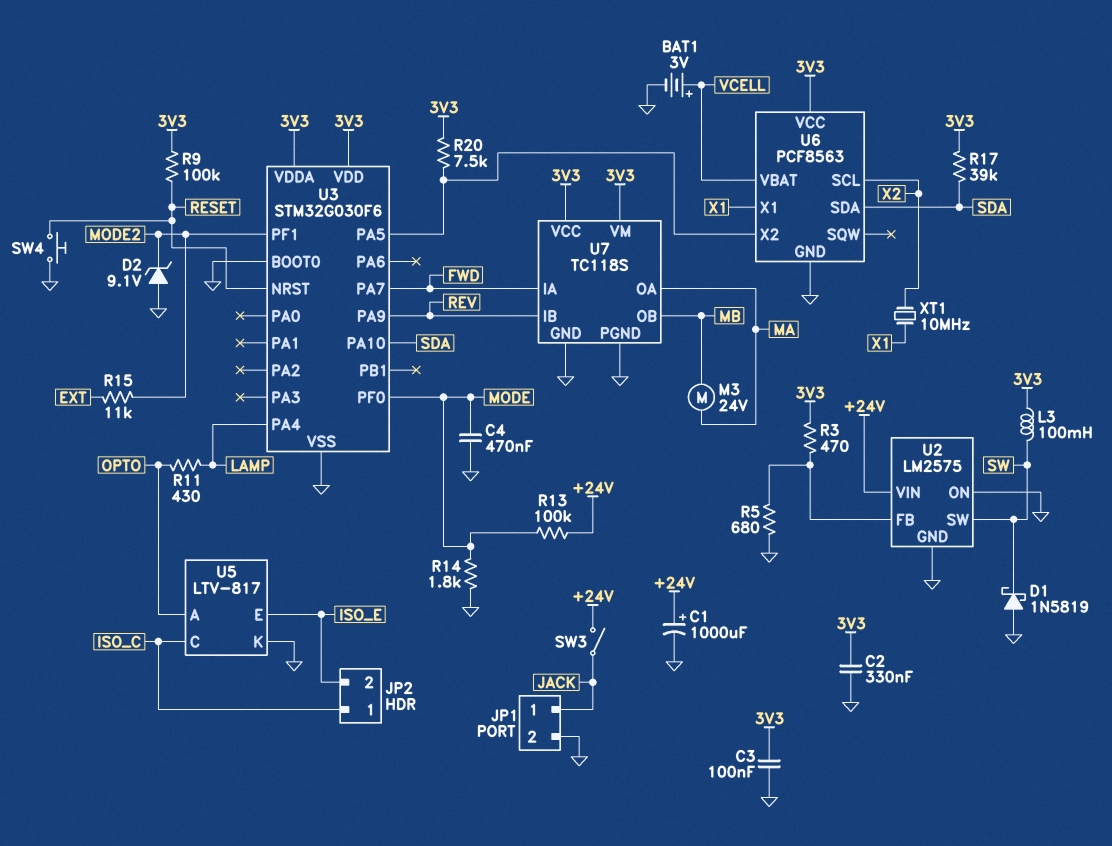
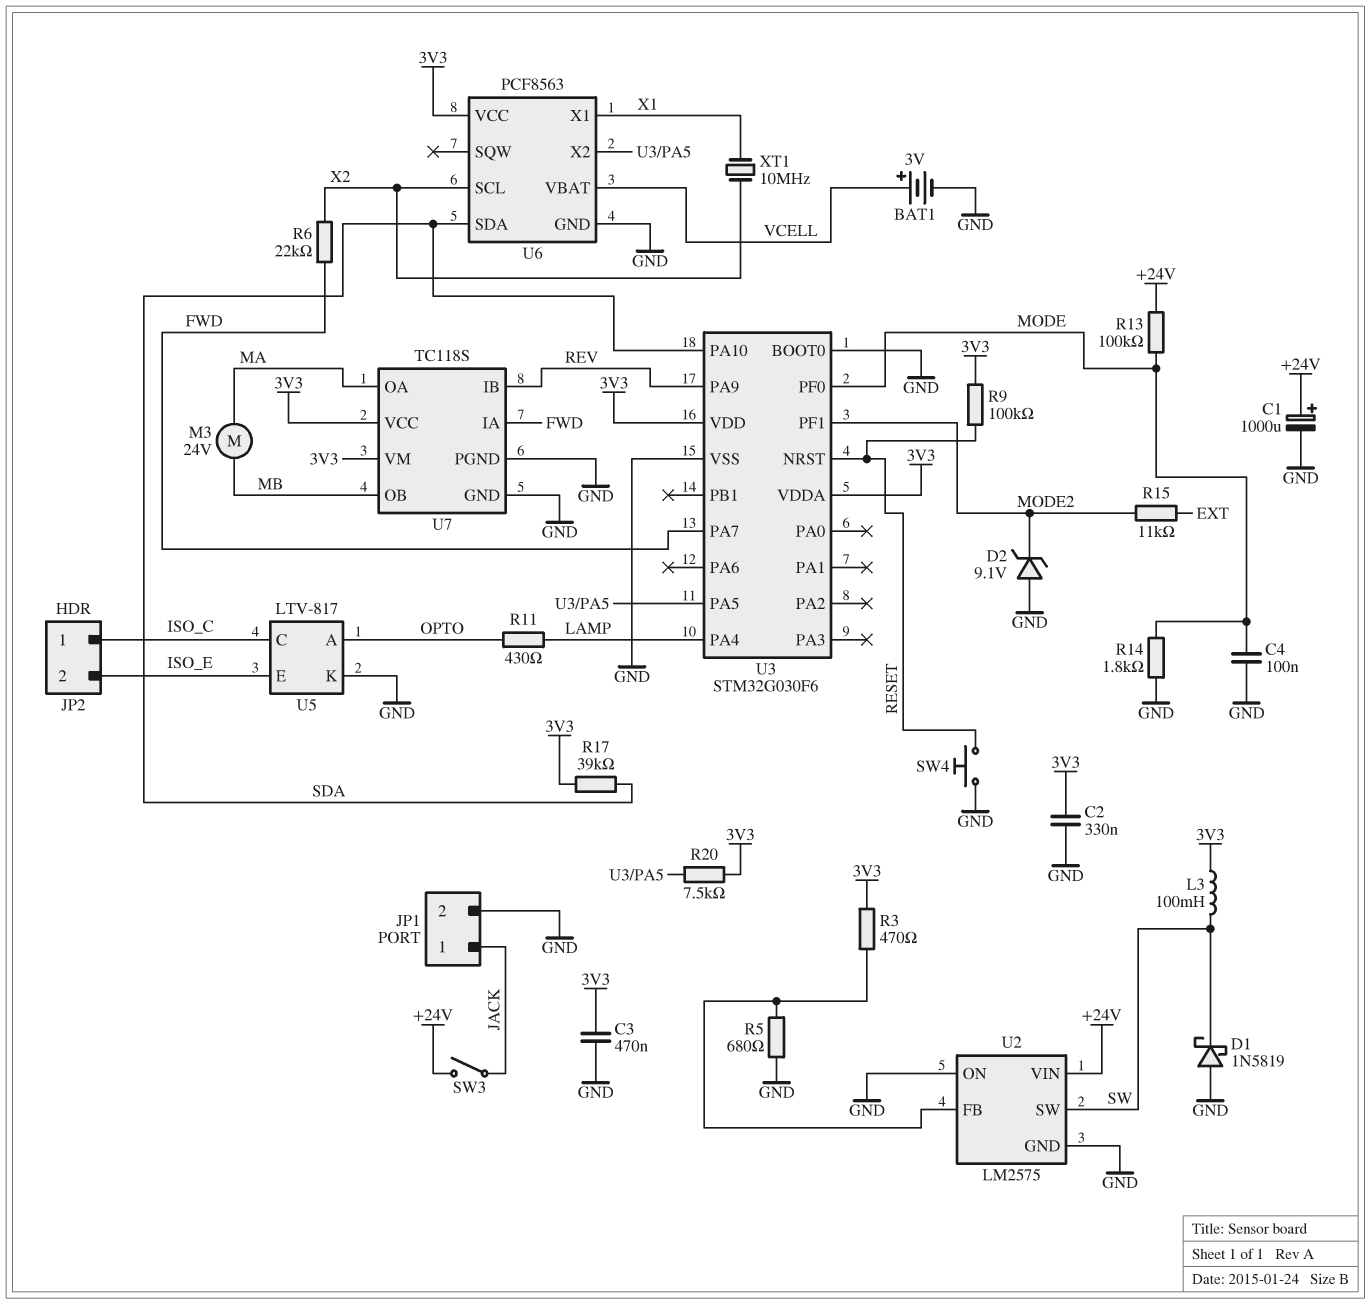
C3: 100nF (3V3, GND) -> 470nF (3V3, GND)
C4: 470nF (GND, MODE) -> 100nF (GND, MODE)
R6: none -> 22k (FWD, X2)

